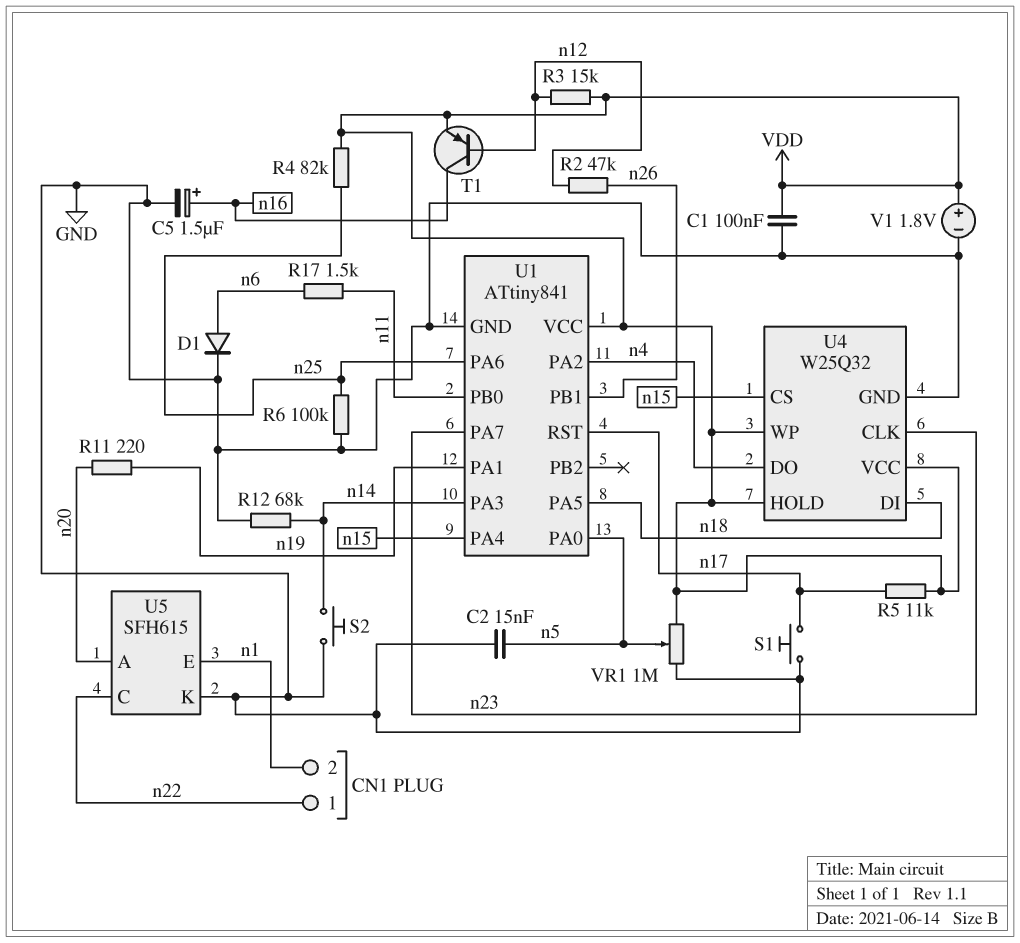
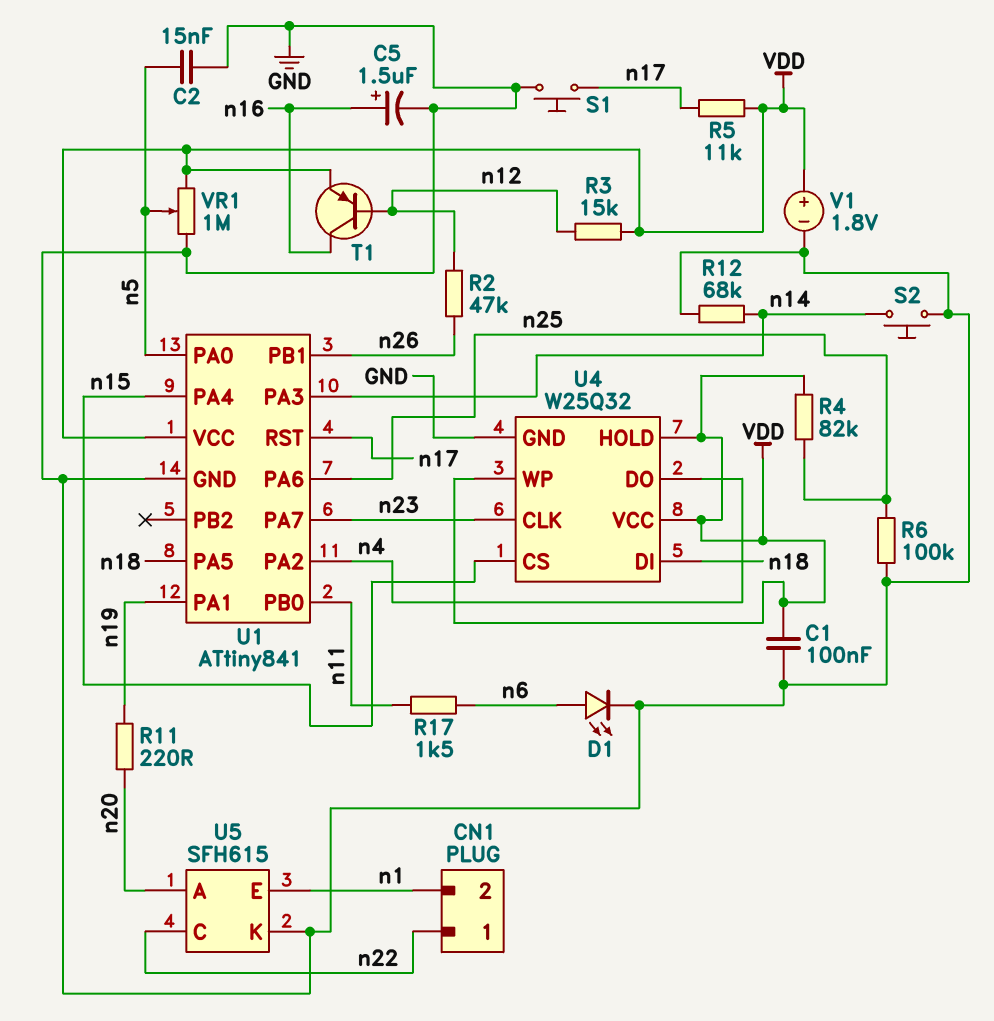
D1: diode (A n6, K GND) -> LED (A n6, K GND)

